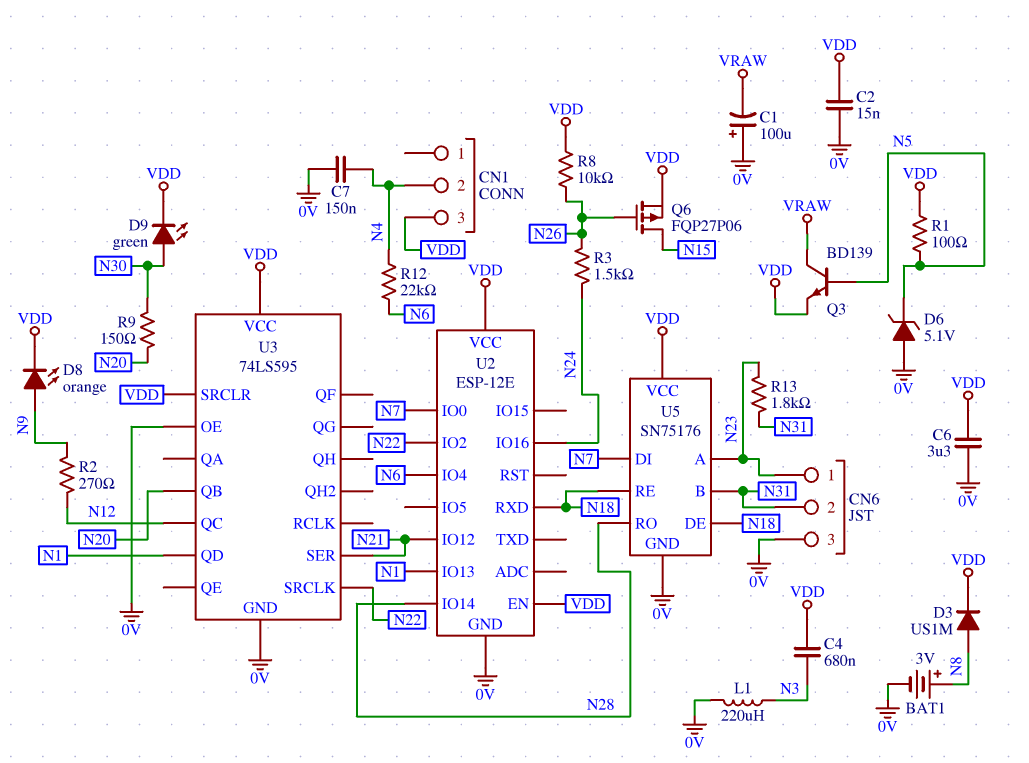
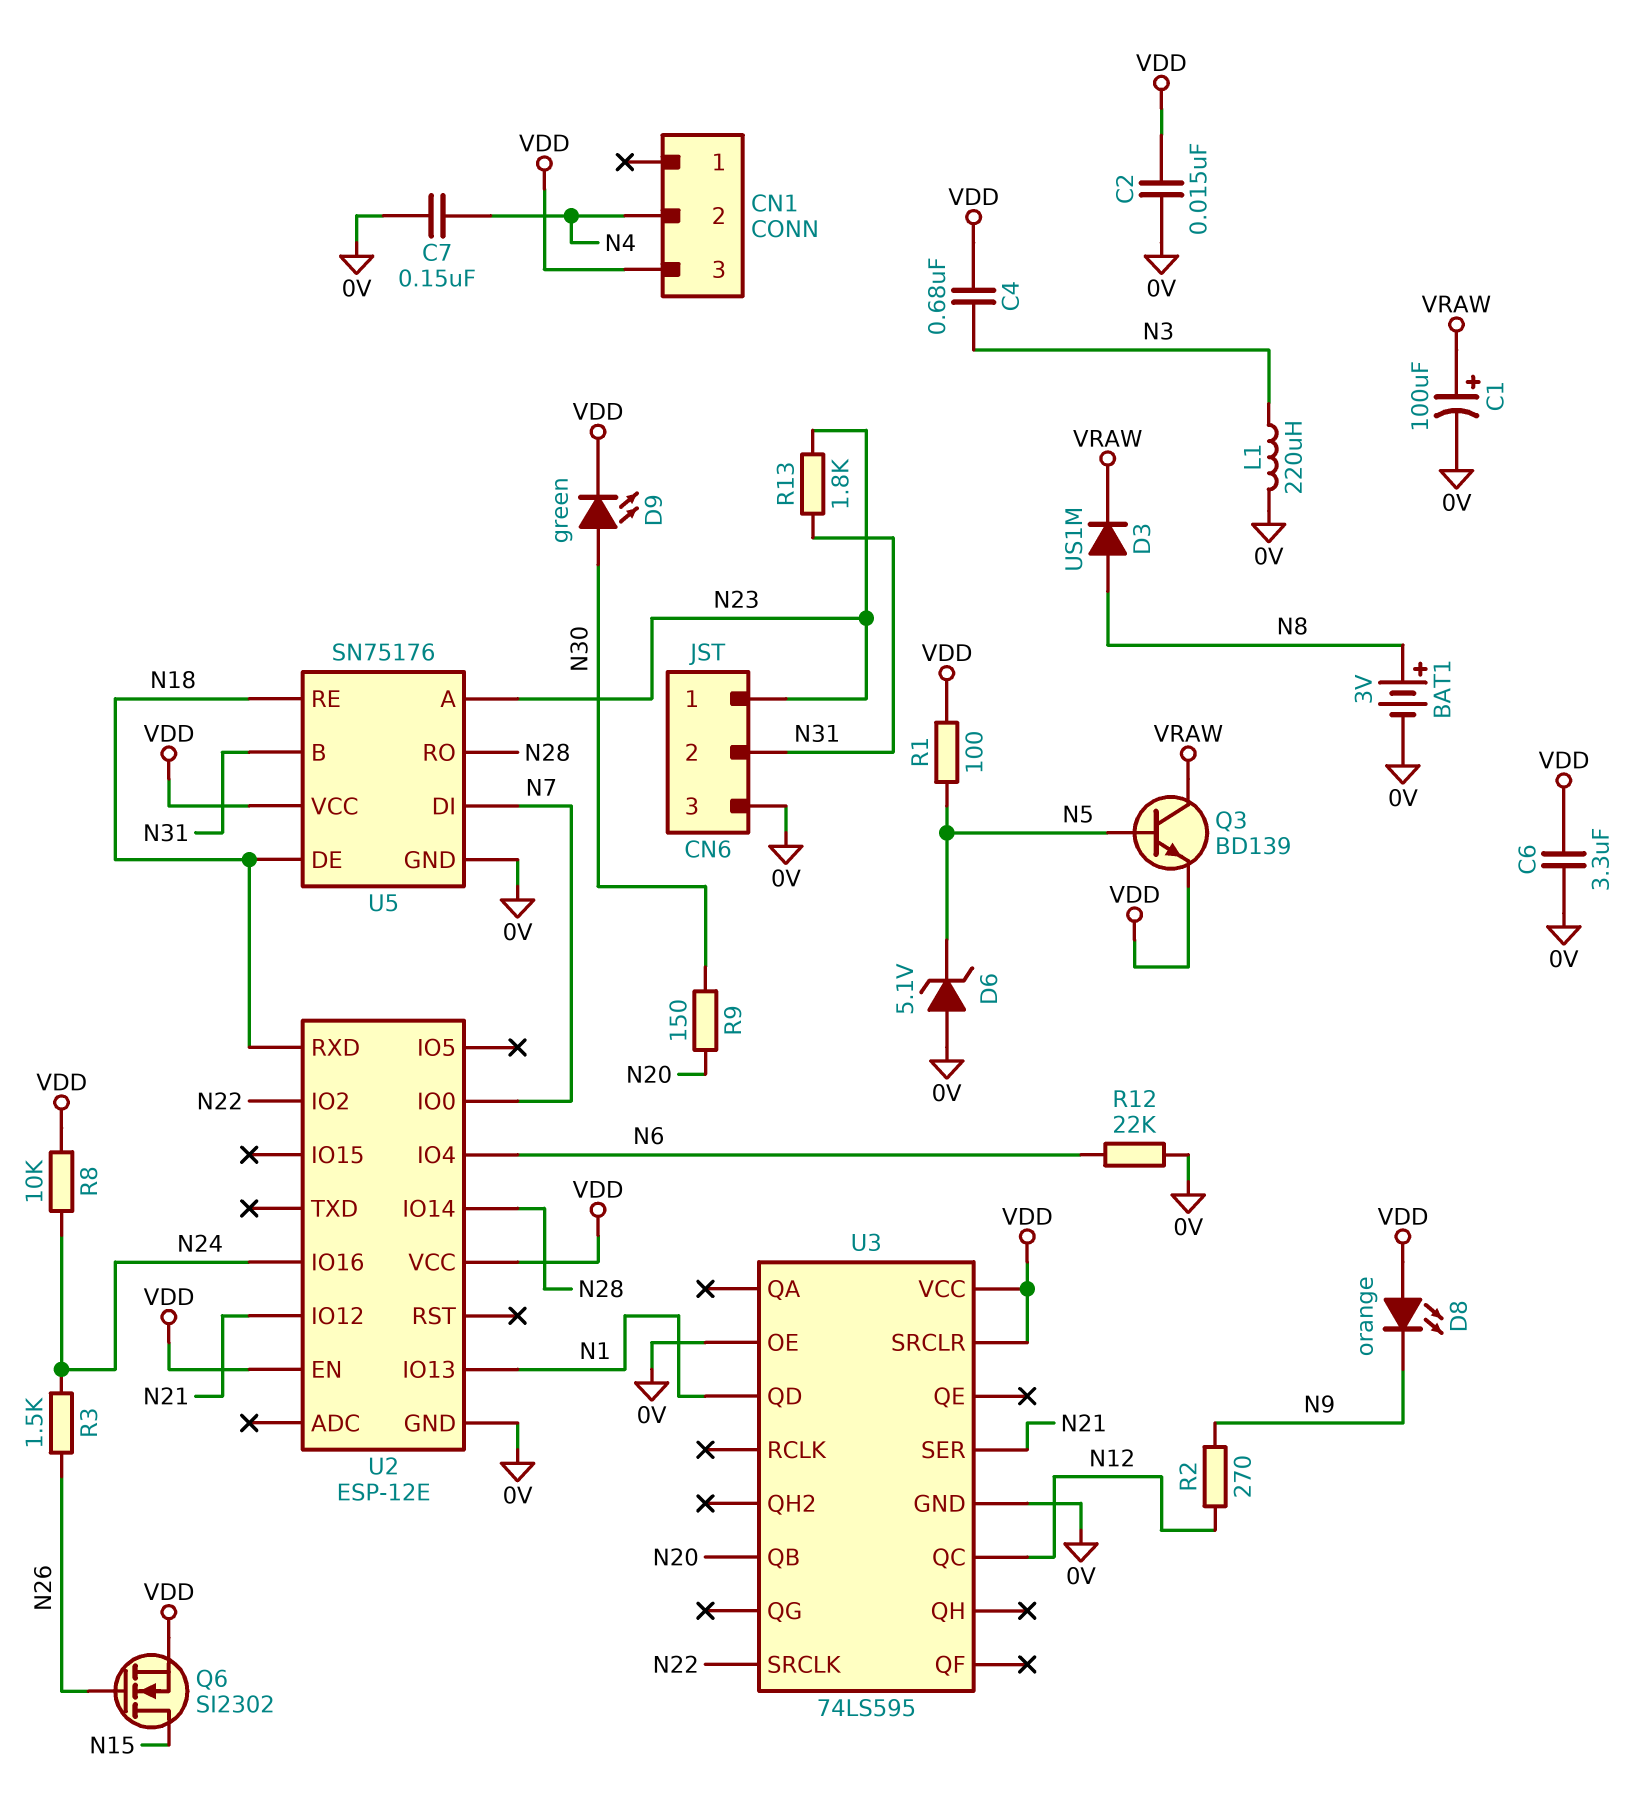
C1: 100uF (plus 0V, minus VRAW) -> 100uF (plus VRAW, minus 0V)
D3: diode US1M (A N8, K VDD) -> diode US1M (A N8, K VRAW)
D8: LED orange (A N9, K VDD) -> LED orange (A VDD, K N9)
Q6: PMOS FQP27P06 (G N26, D N15, S VDD) -> NMOS SI2302 (G N26, D N15, S VDD)
R8: 10k (N26, VDD) -> 10k (N24, VDD)
R12: 22k (N4, N6) -> 22k (0V, N6)

